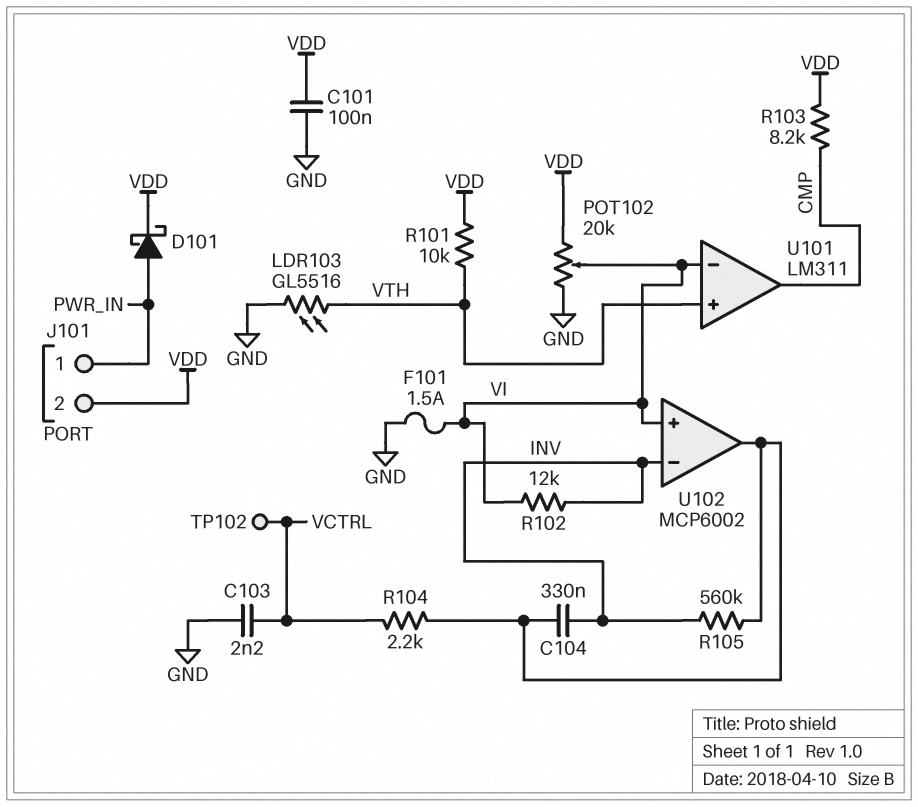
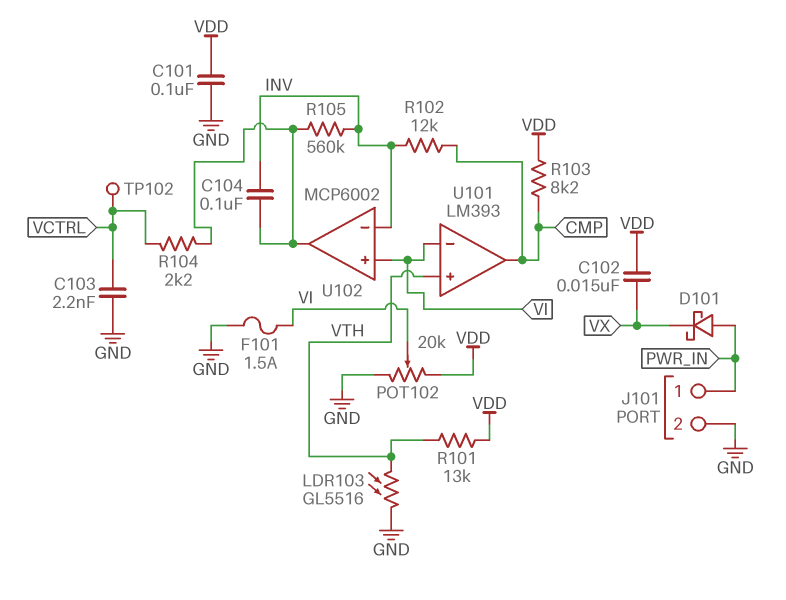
C102: none -> 15nF (VDD, VX)
C104: 330nF (INV, U102/out) -> 100nF (INV, U102/out)
D101: schottky (A PWR_IN, K VDD) -> schottky (A PWR_IN, K VX)
J101 pin 2: VDD -> GND
R101: 10k (VDD, VTH) -> 13k (VDD, VTH)
R102: 12k (INV, VI) -> 12k (CMP, INV)
U101: LM311 -> LM393

